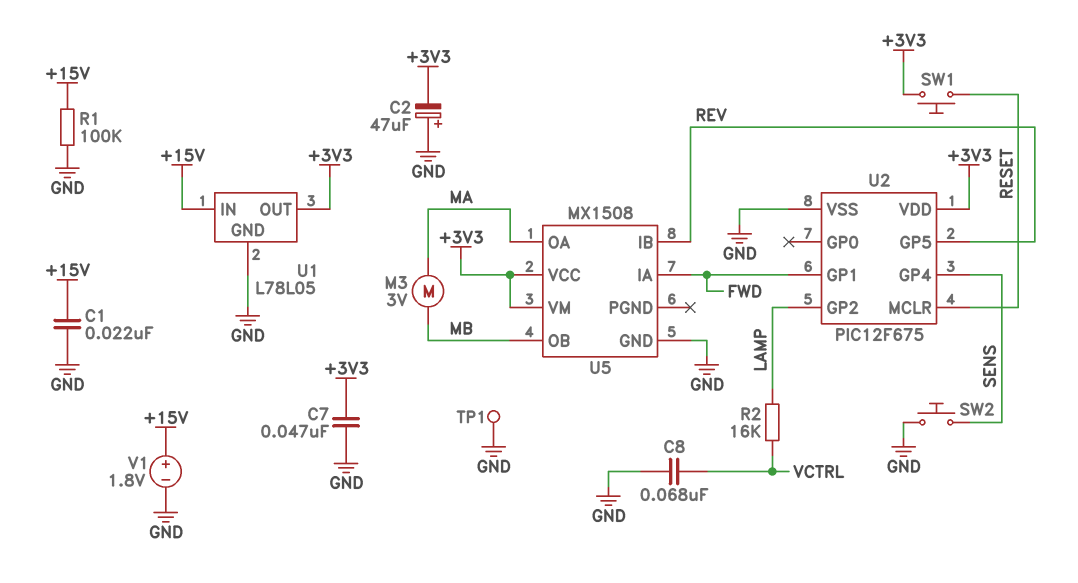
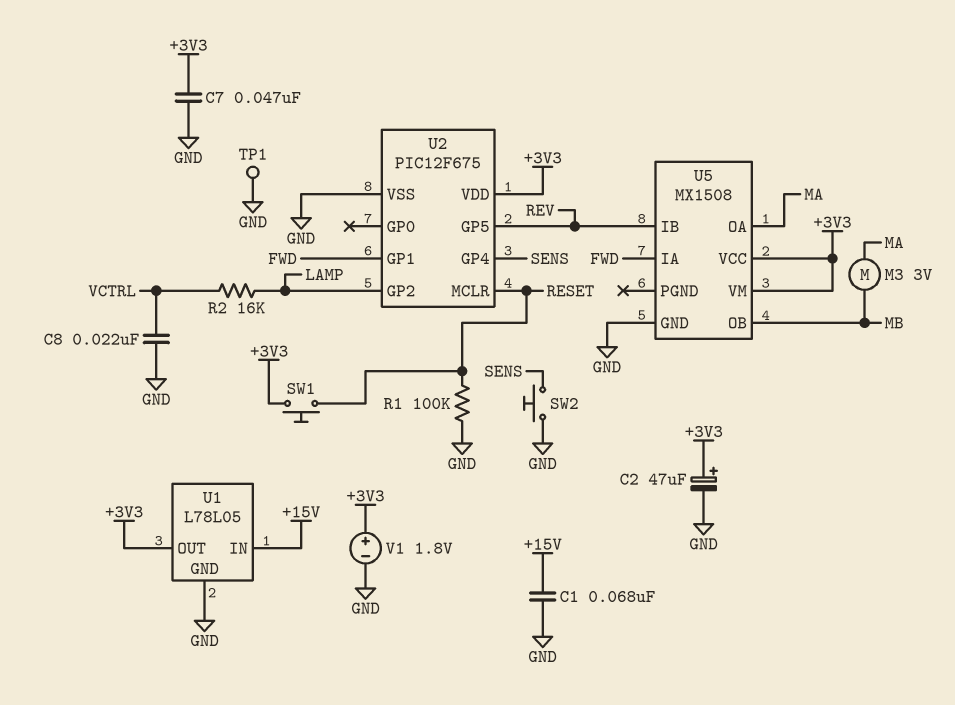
C1: 22nF (+15V, GND) -> 68nF (+15V, GND)
C2: 47uF (plus GND, minus +3V3) -> 47uF (plus +3V3, minus GND)
C8: 68nF (GND, VCTRL) -> 22nF (GND, VCTRL)
R1: 100k (+15V, GND) -> 100k (GND, RESET)
V1: 1.8V (plus +15V, minus GND) -> 1.8V (plus +3V3, minus GND)

